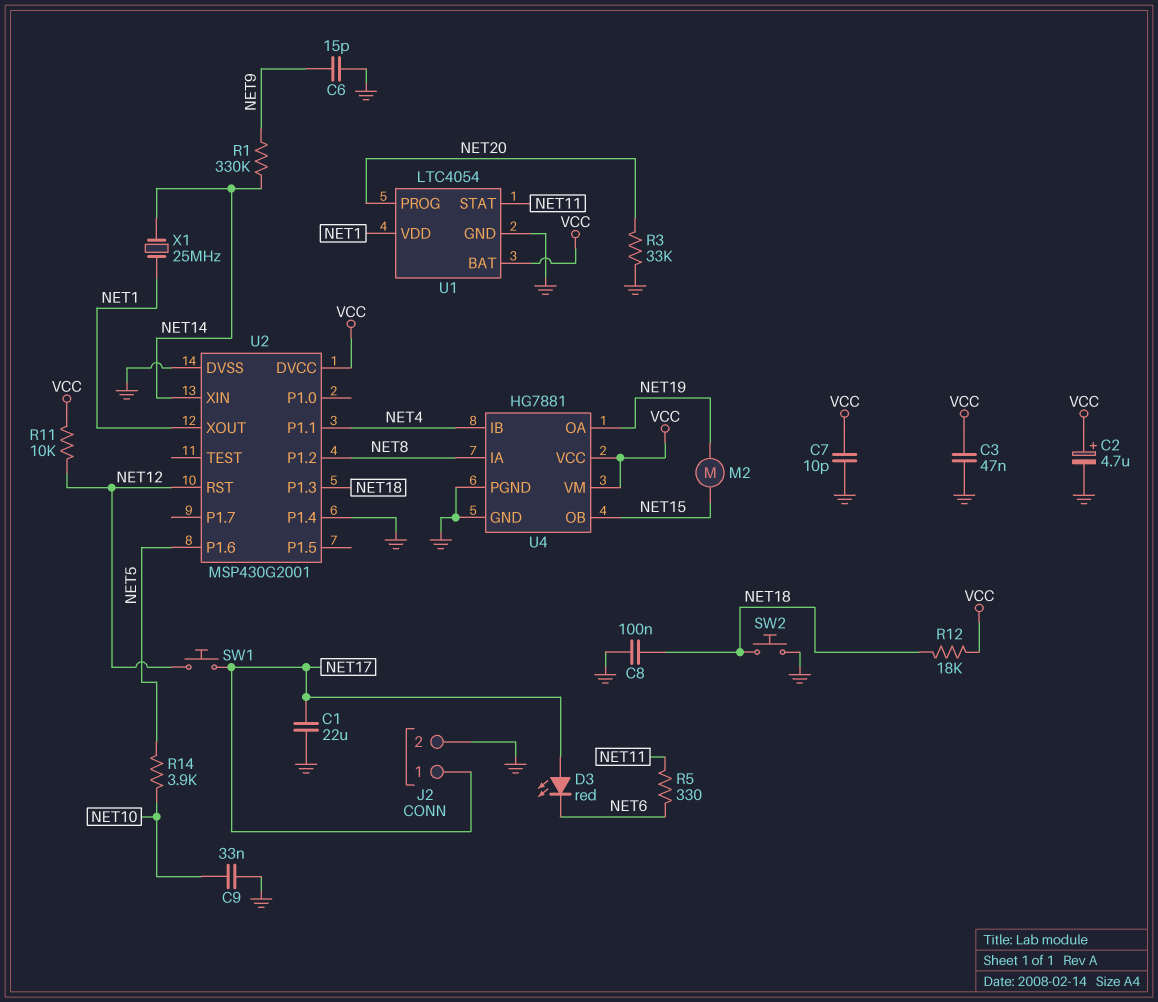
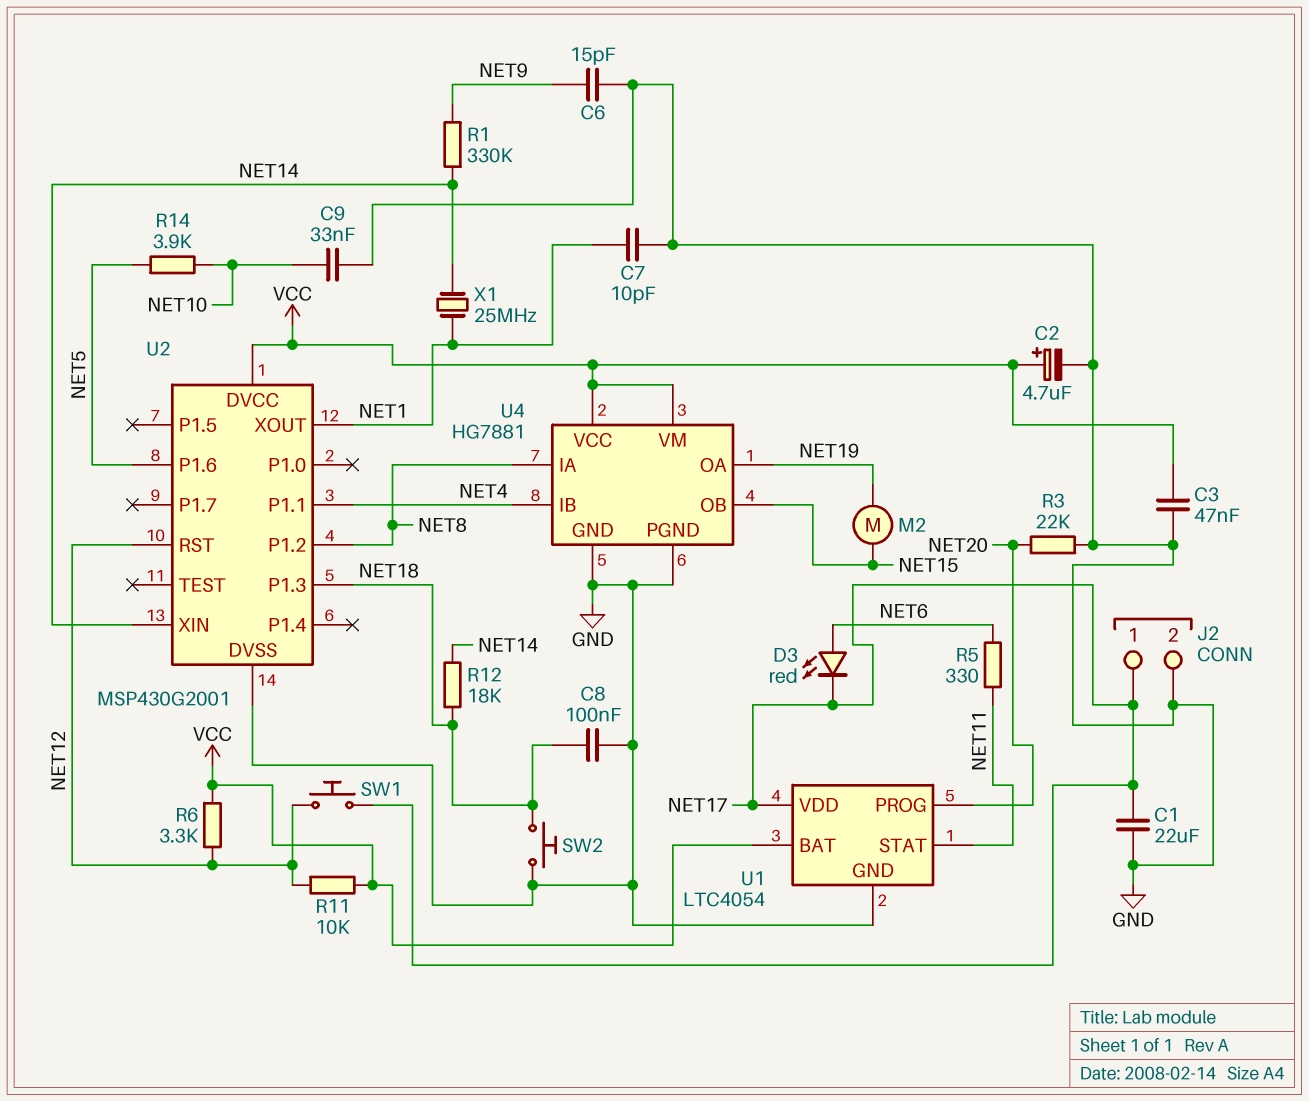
C7: 10pF (GND, VCC) -> 10pF (GND, NET1)
D3: LED red (A NET17, K NET6) -> LED red (A NET6, K NET17)
R3: 33k (GND, NET20) -> 22k (GND, NET20)
R6: none -> 3.3k (NET12, VCC)
R12: 18k (NET18, VCC) -> 18k (NET14, NET18)
U1 pin VDD: NET1 -> NET17
U2 pin P1.4: GND -> none

